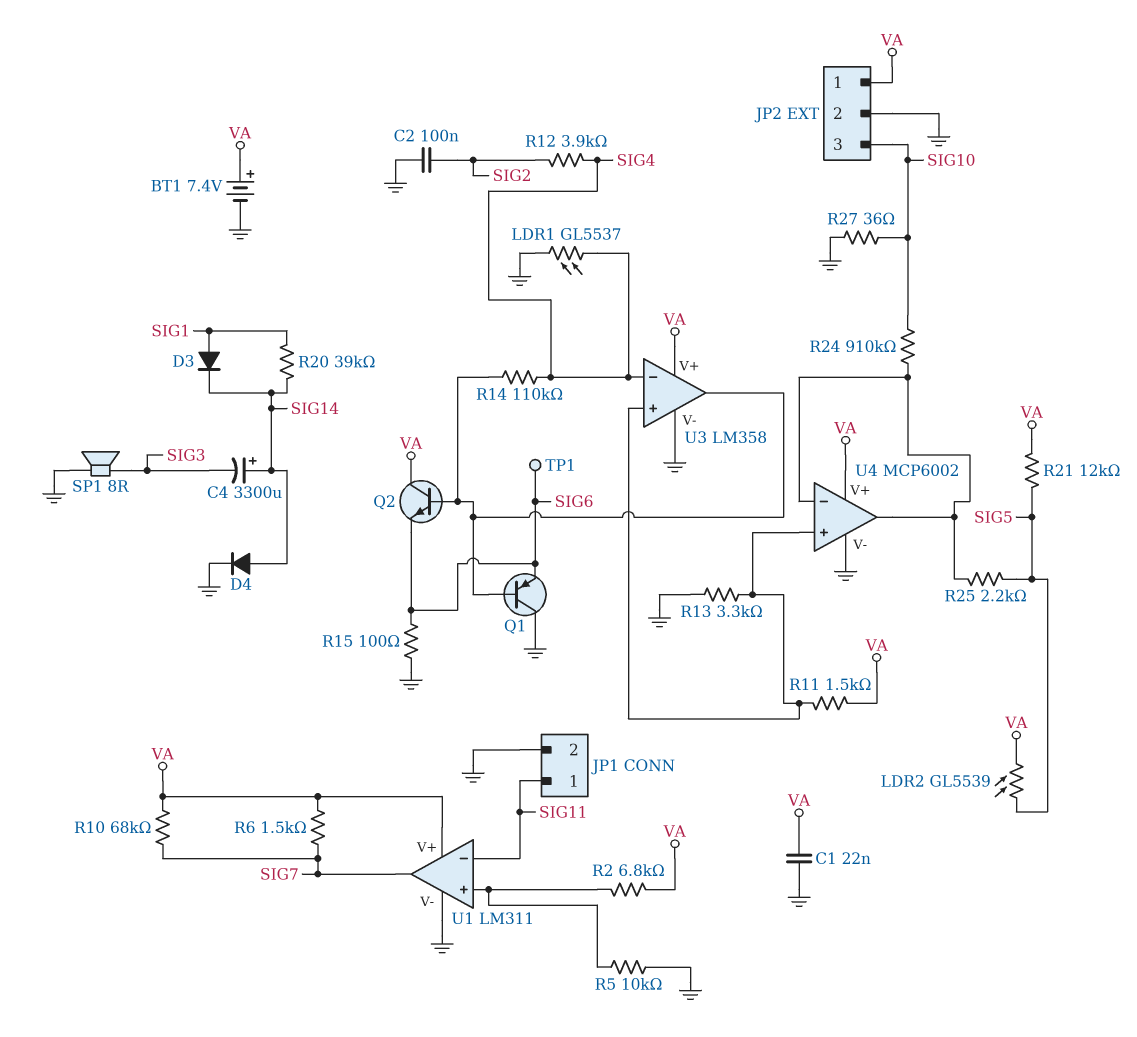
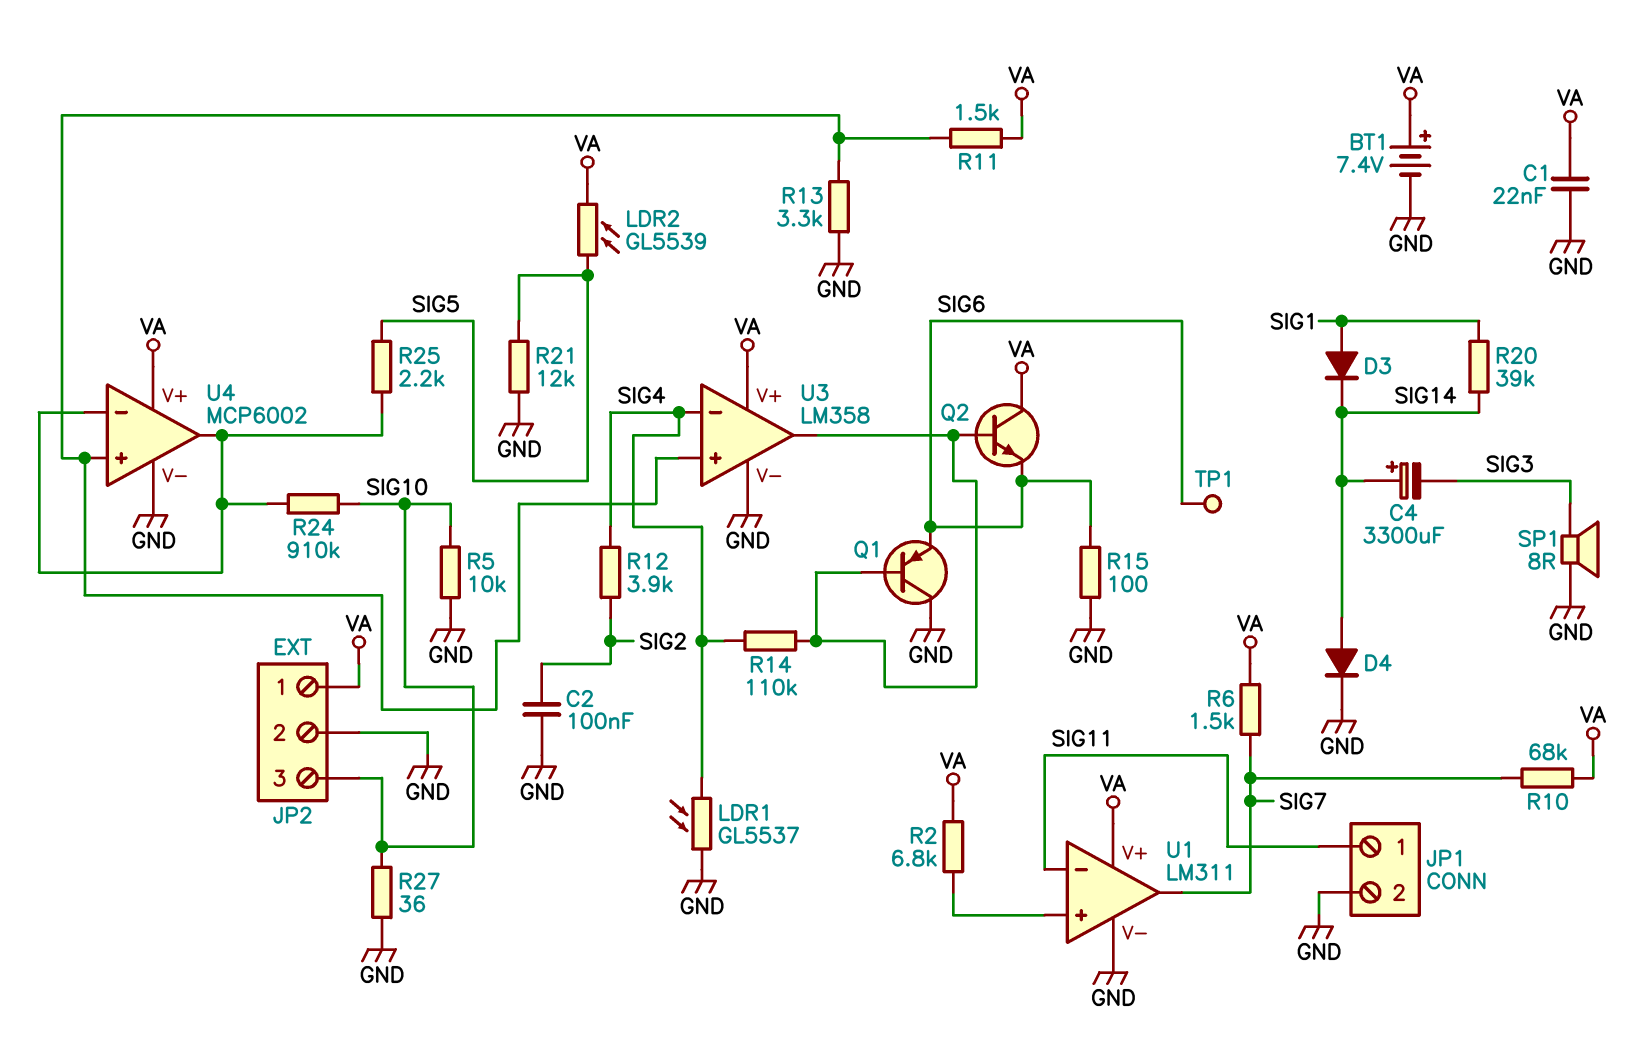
R5: 10k (GND, U1/in+) -> 10k (GND, SIG10)
R21: 12k (SIG5, VA) -> 12k (GND, SIG5)

